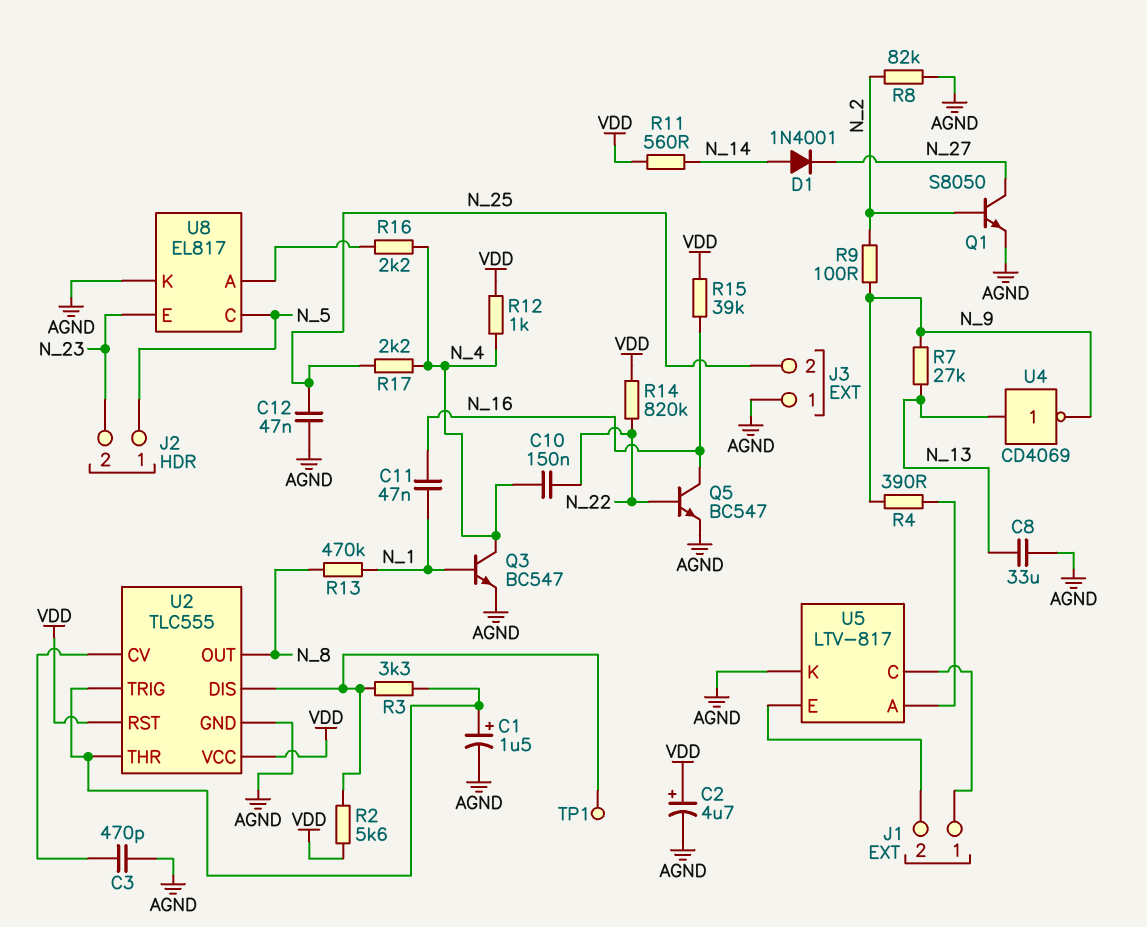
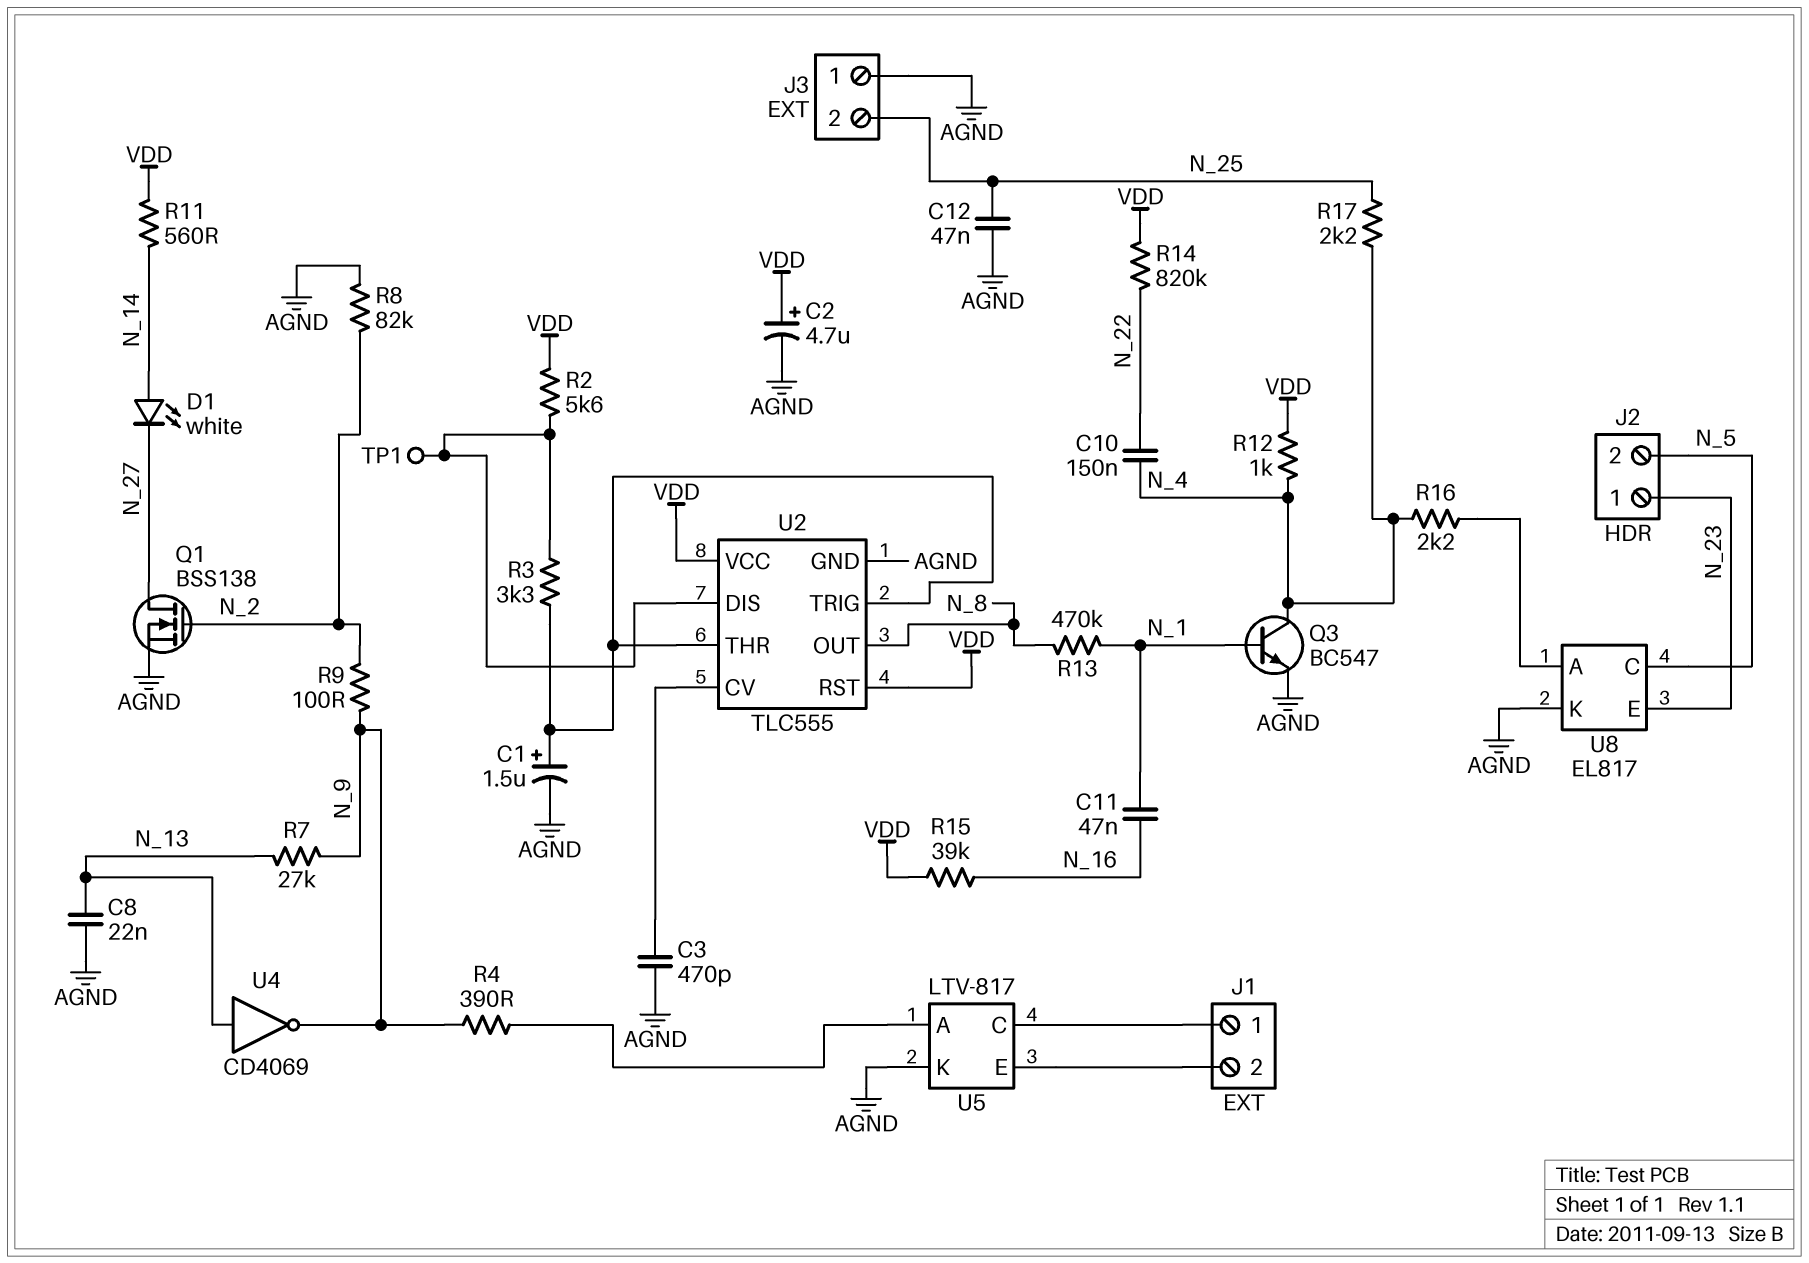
C8: 33uF (AGND, N_13) -> 22nF (AGND, N_13)
D1: diode 1N4001 (A N_14, K N_27) -> LED white (A N_14, K N_27)
J2 pin 1: N_5 -> N_23
J2 pin 2: N_23 -> N_5
Q1: NPN S8050 (B N_2, C N_27, E AGND) -> NMOS BSS138 (G N_2, D N_27, S AGND)
Q5: NPN BC547 (B N_22, C N_16, E AGND) -> none

